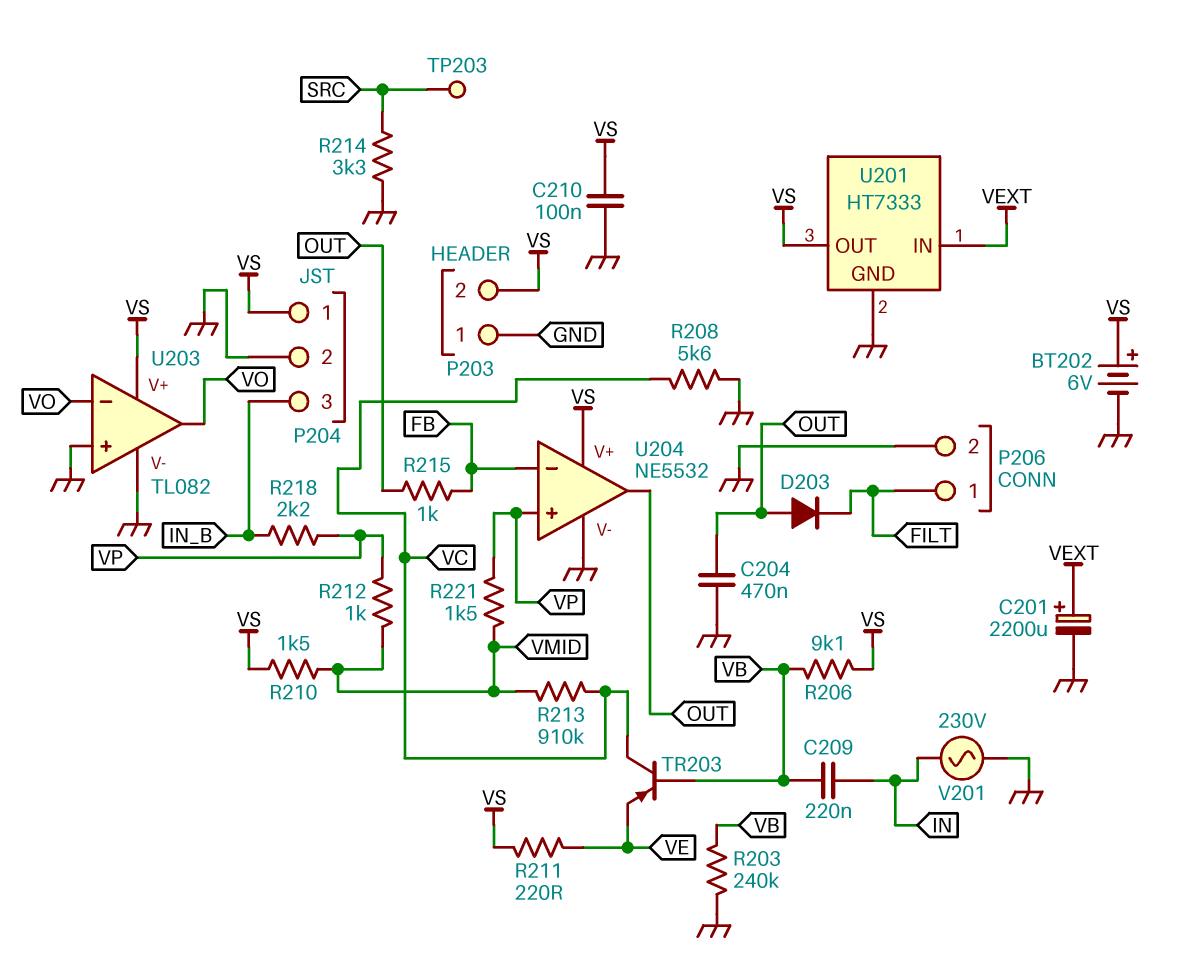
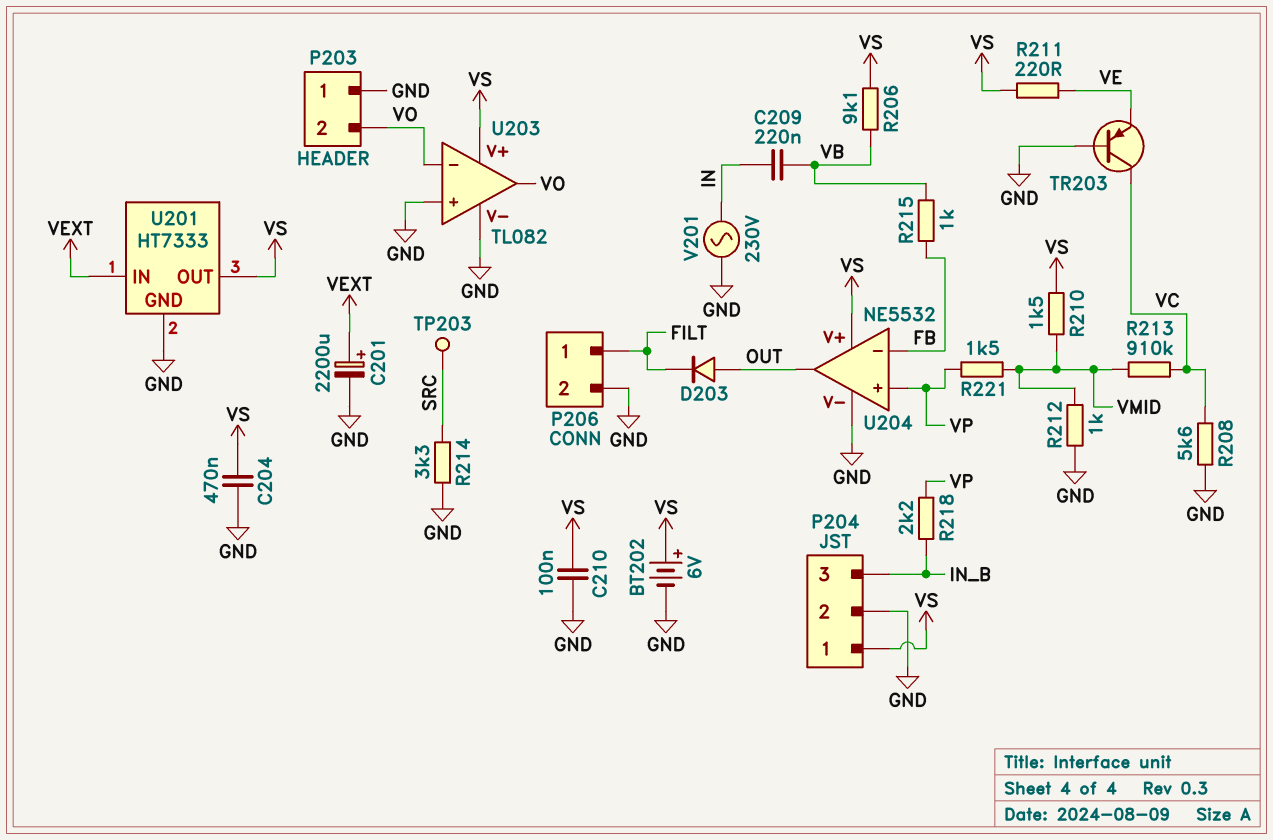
C204: 470nF (GND, OUT) -> 470nF (GND, VS)
P203 pin 2: VS -> VO
R203: 240k (GND, VB) -> none
R212: 1k (VMID, VP) -> 1k (GND, VMID)
R215: 1k (FB, OUT) -> 1k (FB, VB)
TR203: PNP (B VB, C VC, E VE) -> PNP (B GND, C VC, E VE)

